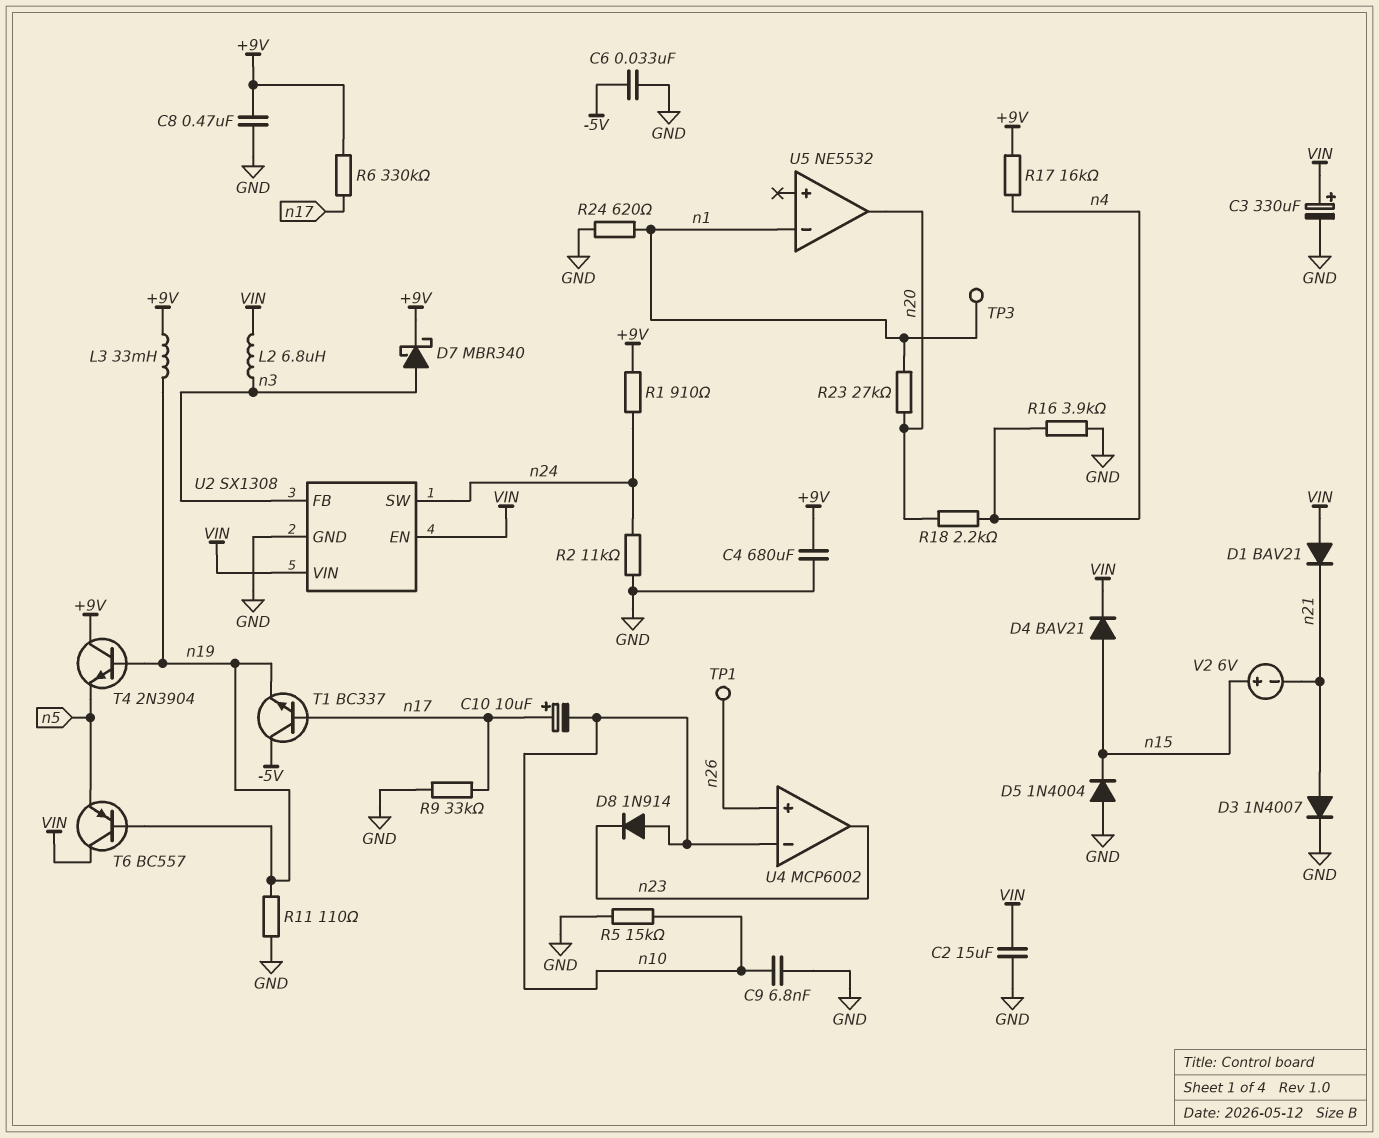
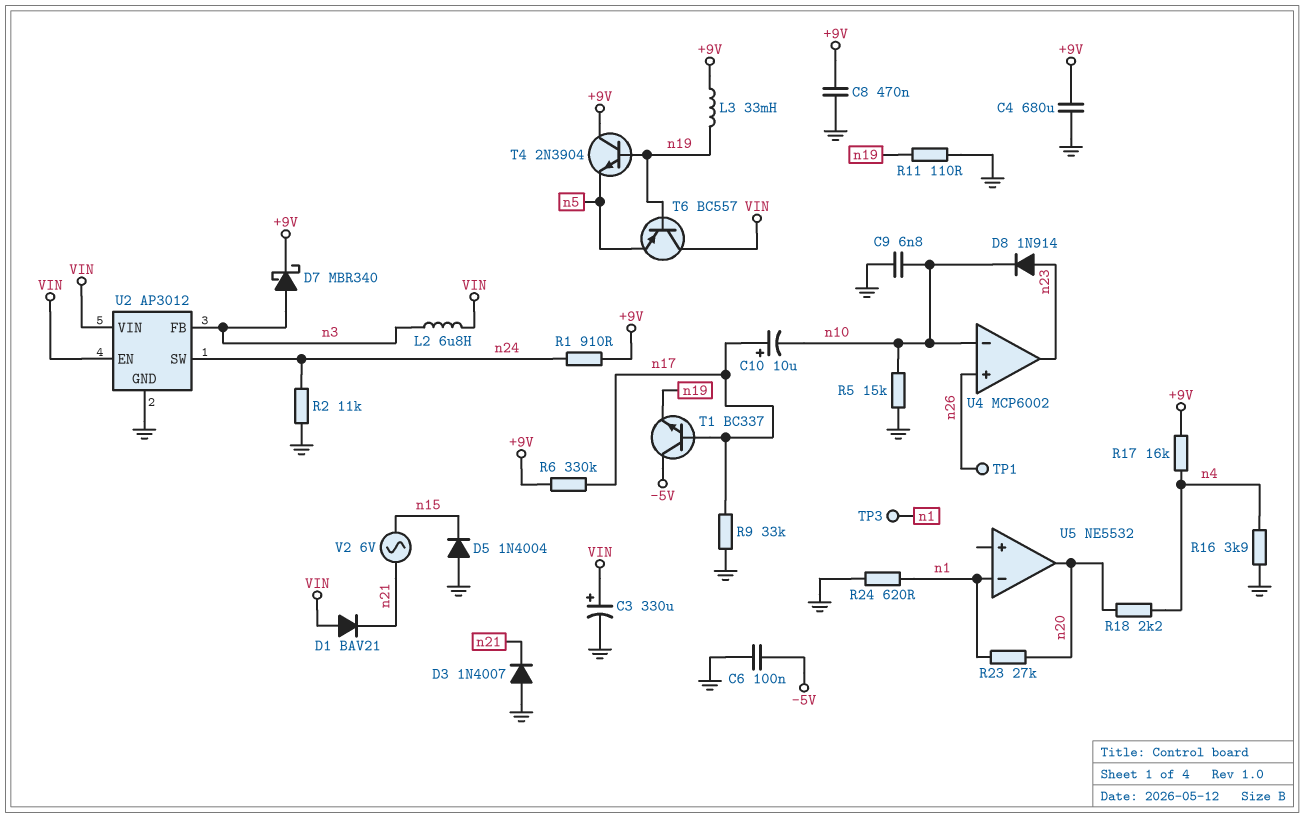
C2: 15uF (GND, VIN) -> none
C6: 33nF (-5V, GND) -> 100nF (-5V, GND)
D3: diode 1N4007 (A n21, K GND) -> diode 1N4007 (A GND, K n21)
D4: diode BAV21 (A n15, K VIN) -> none
D8: diode 1N914 (A n10, K n23) -> diode 1N914 (A n23, K n10)
U2: SX1308 -> AP3012
V2: 6V (plus n15, minus n21) -> AC 6V (n15, n21)

